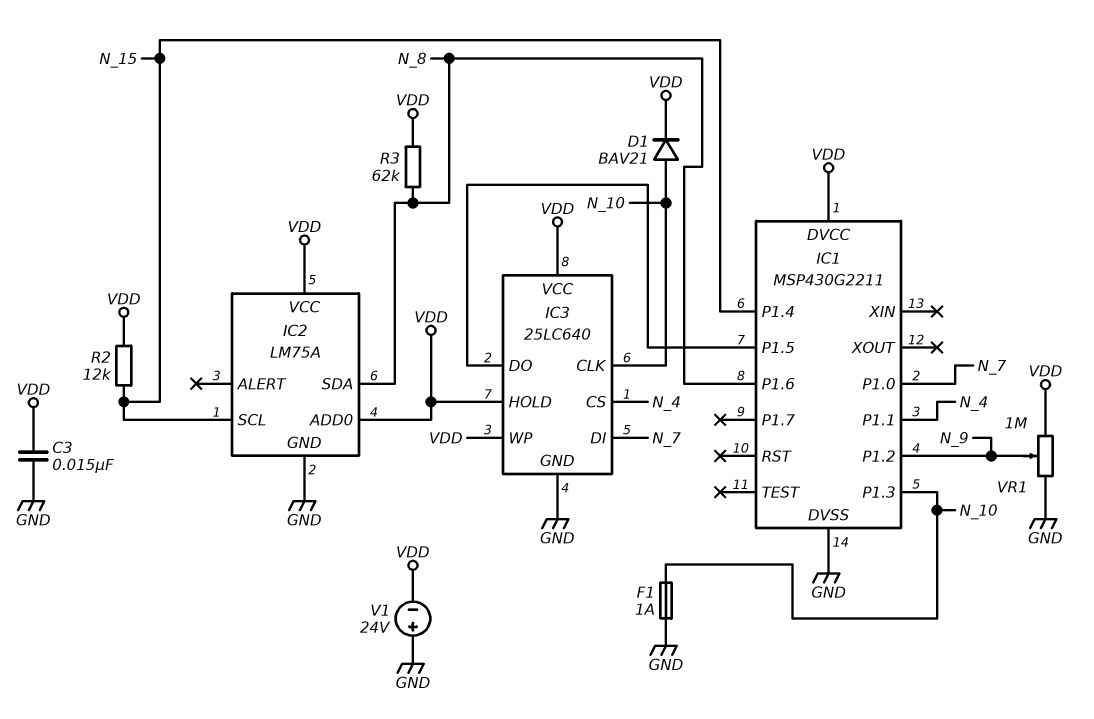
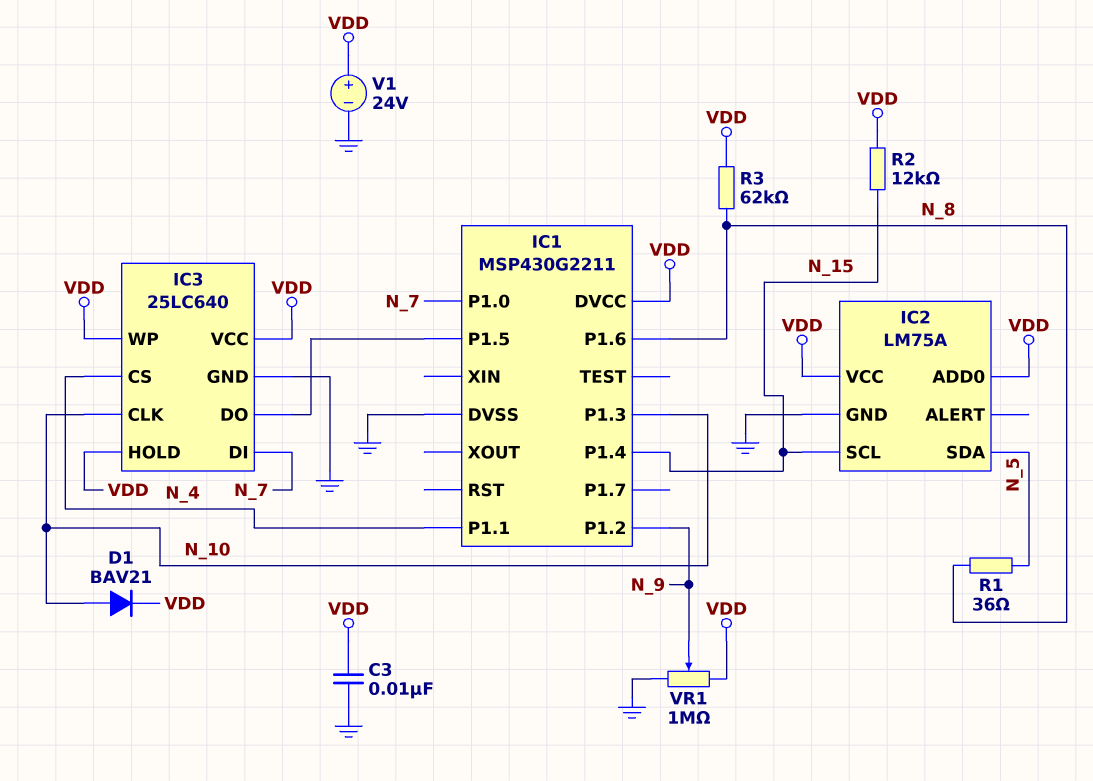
C3: 15nF (GND, VDD) -> 10nF (GND, VDD)
F1: 1A (GND, N_10) -> none
IC2 pin SDA: N_8 -> N_5
R1: none -> 36 (N_5, N_8)
V1: 24V (plus GND, minus VDD) -> 24V (plus VDD, minus GND)

